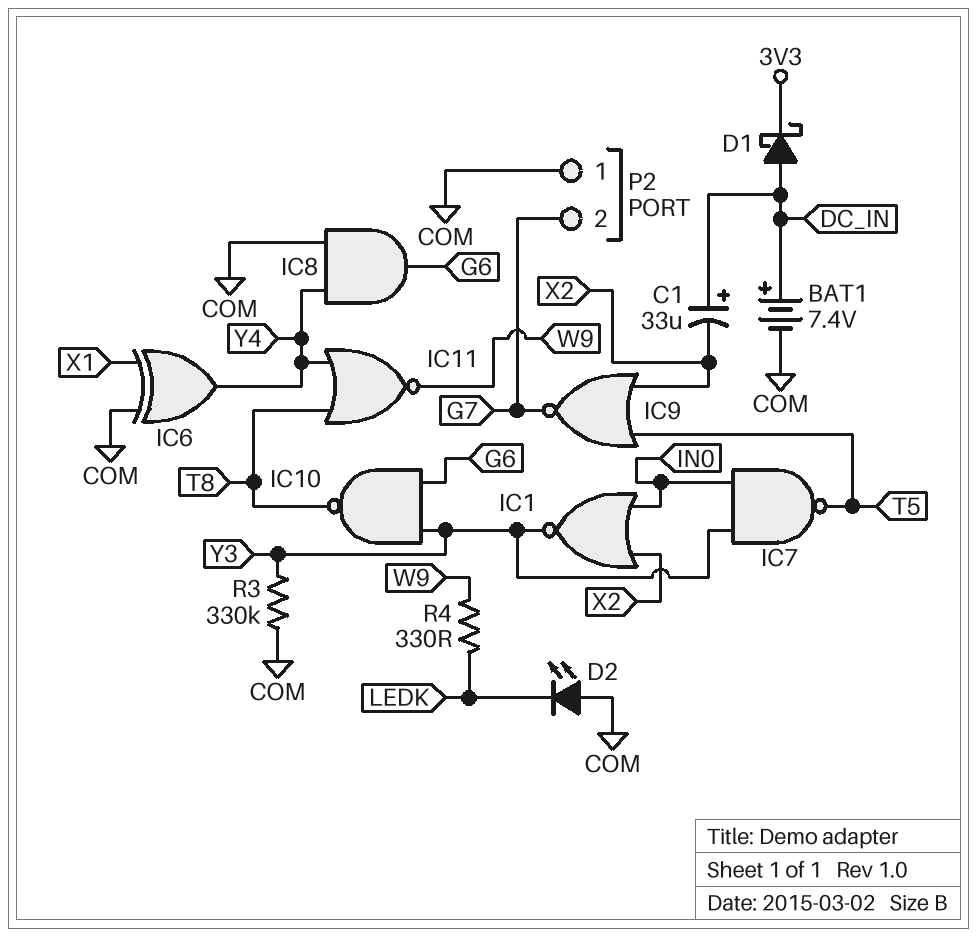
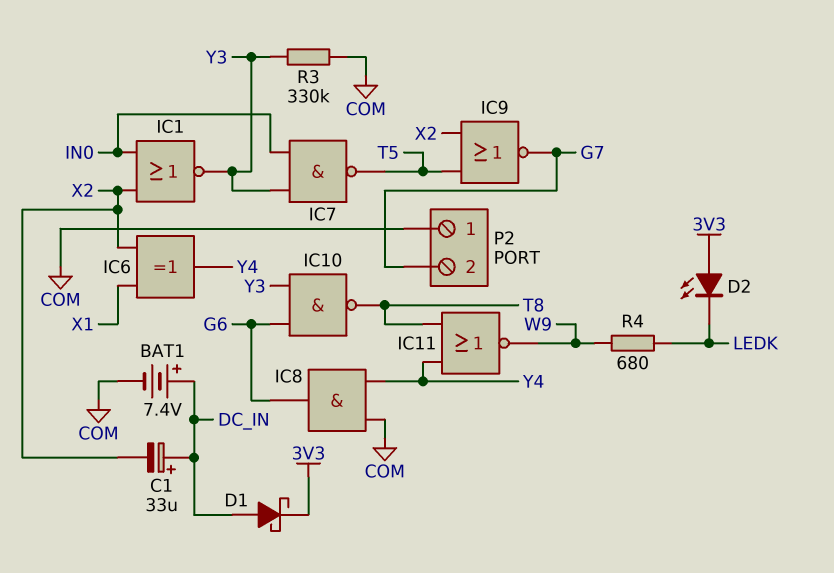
D2: LED (A COM, K LEDK) -> LED (A 3V3, K LEDK)
IC6: XOR (in COM, in X1, out Y4) -> XOR (in X1, in X2, out Y4)
R4: 330 (LEDK, W9) -> 680 (LEDK, W9)

